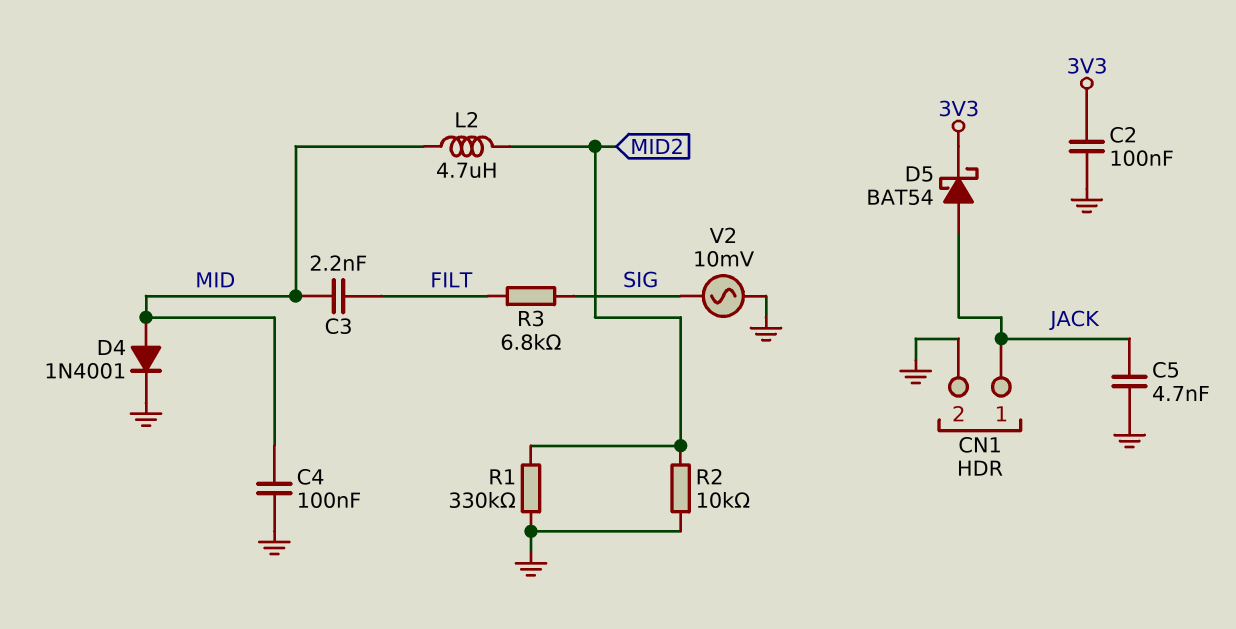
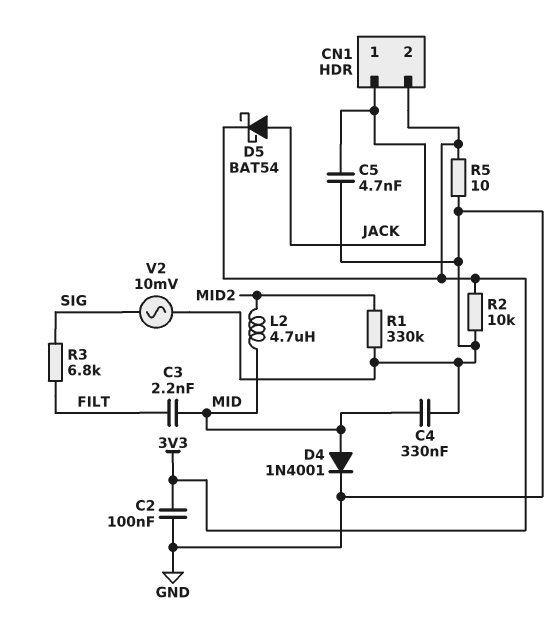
C4: 100nF (GND, MID) -> 330nF (GND, MID)
CN1 pin 2: GND -> 3V3
R2: 10k (GND, MID2) -> 10k (3V3, GND)
R5: none -> 10 (3V3, GND)

